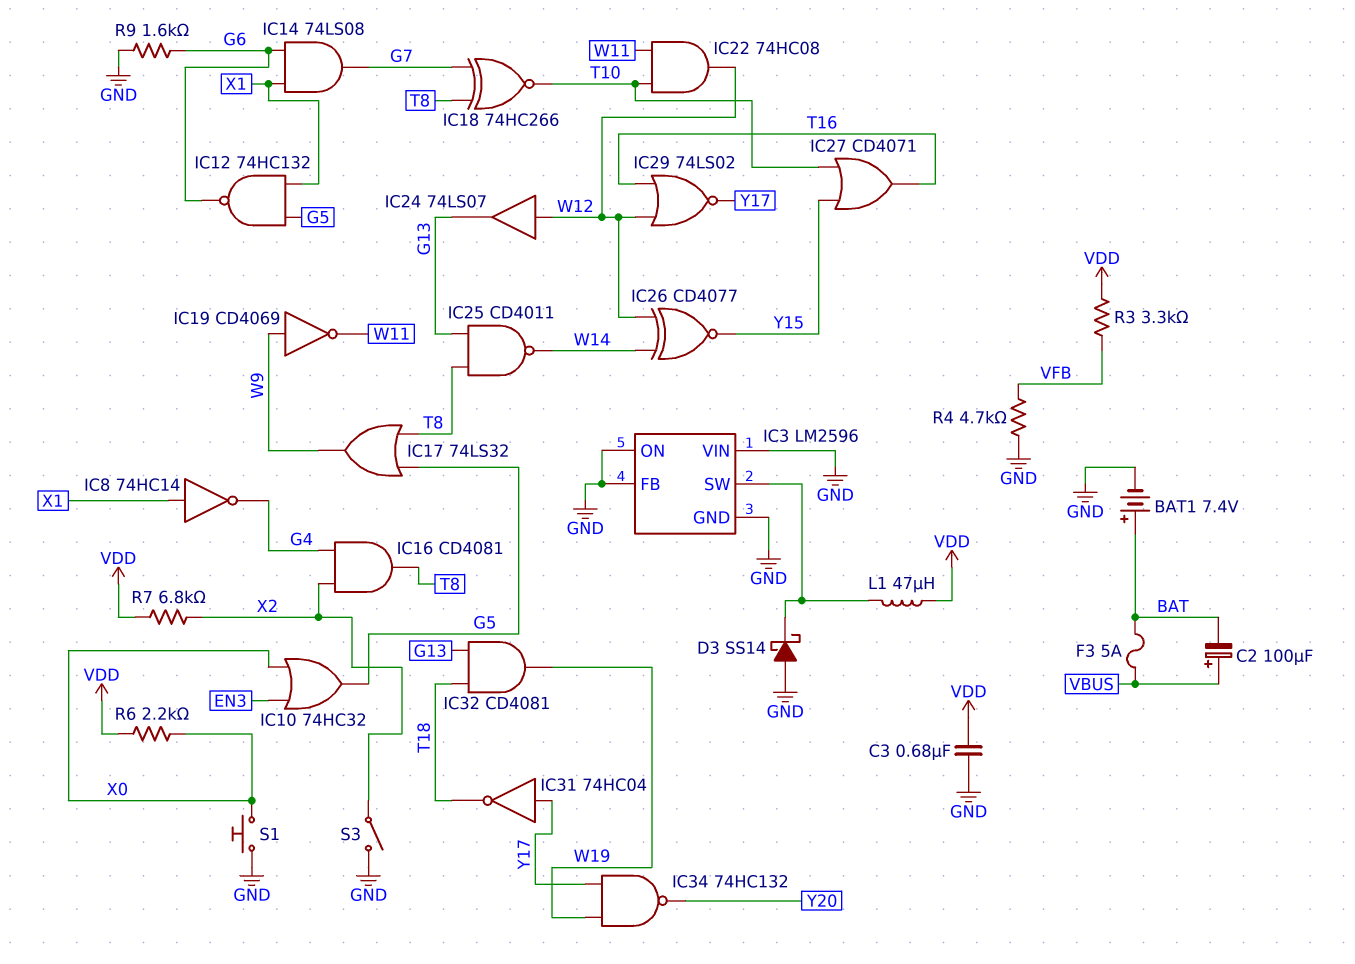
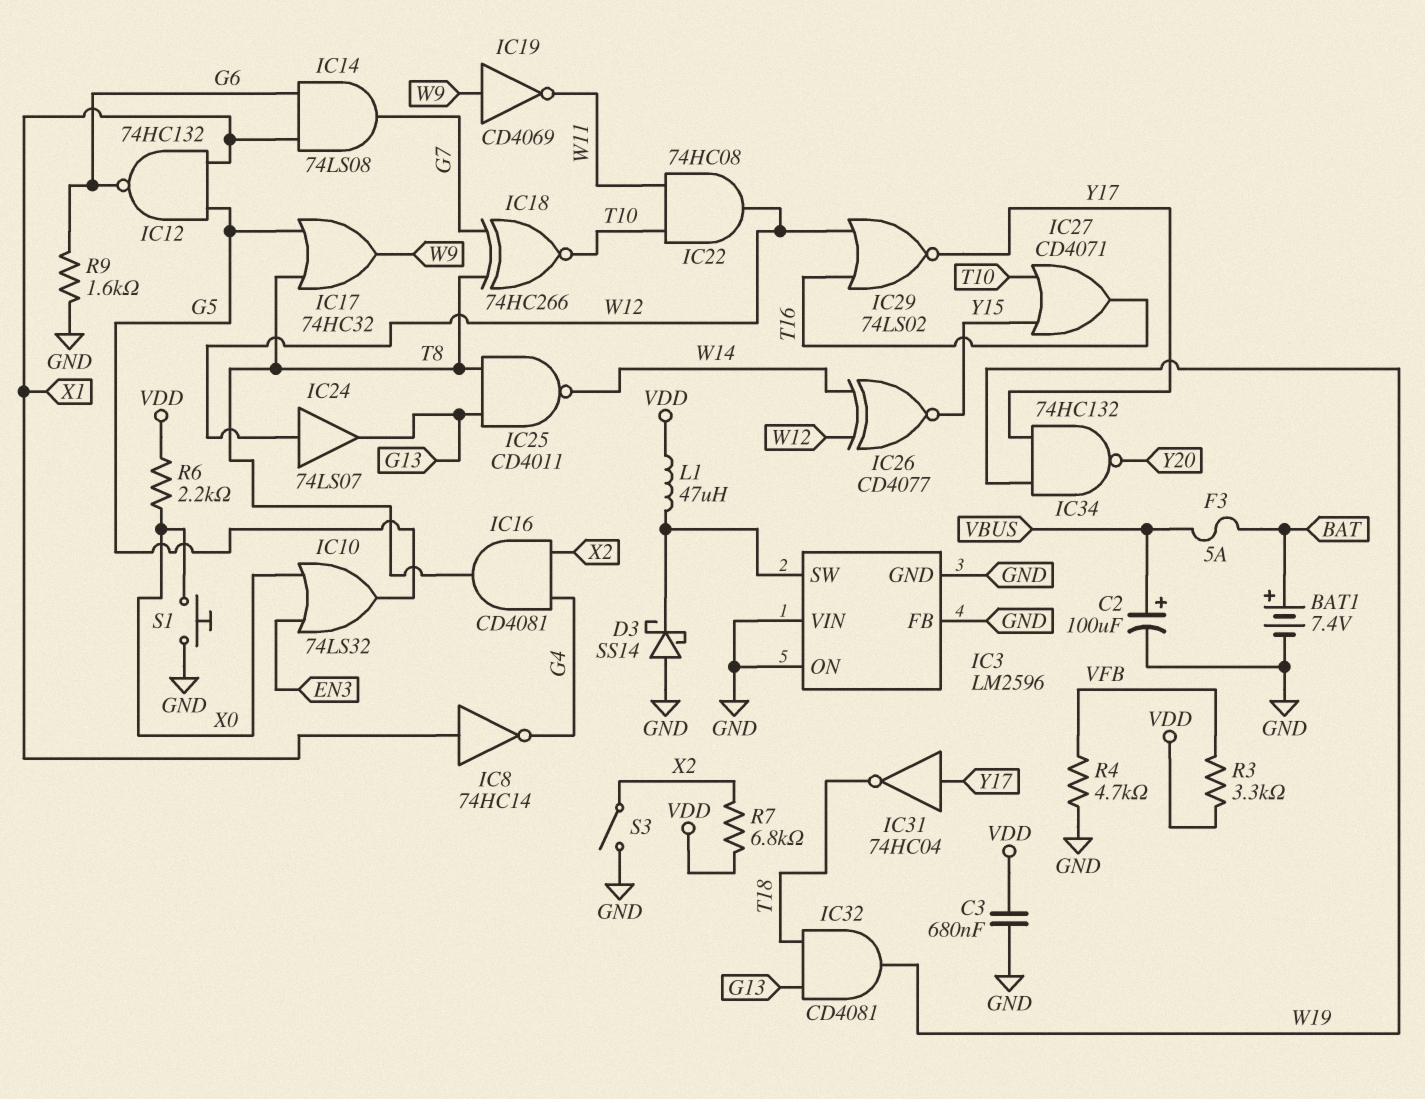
C2: 100uF (plus VBUS, minus BAT) -> 100uF (plus VBUS, minus GND)
IC10: OR 74HC32 (in EN3, in X0, out G5) -> OR 74LS32 (in EN3, in X0, out G5)
IC17: OR 74LS32 (in G5, in T8, out W9) -> OR 74HC32 (in G5, in T8, out W9)

